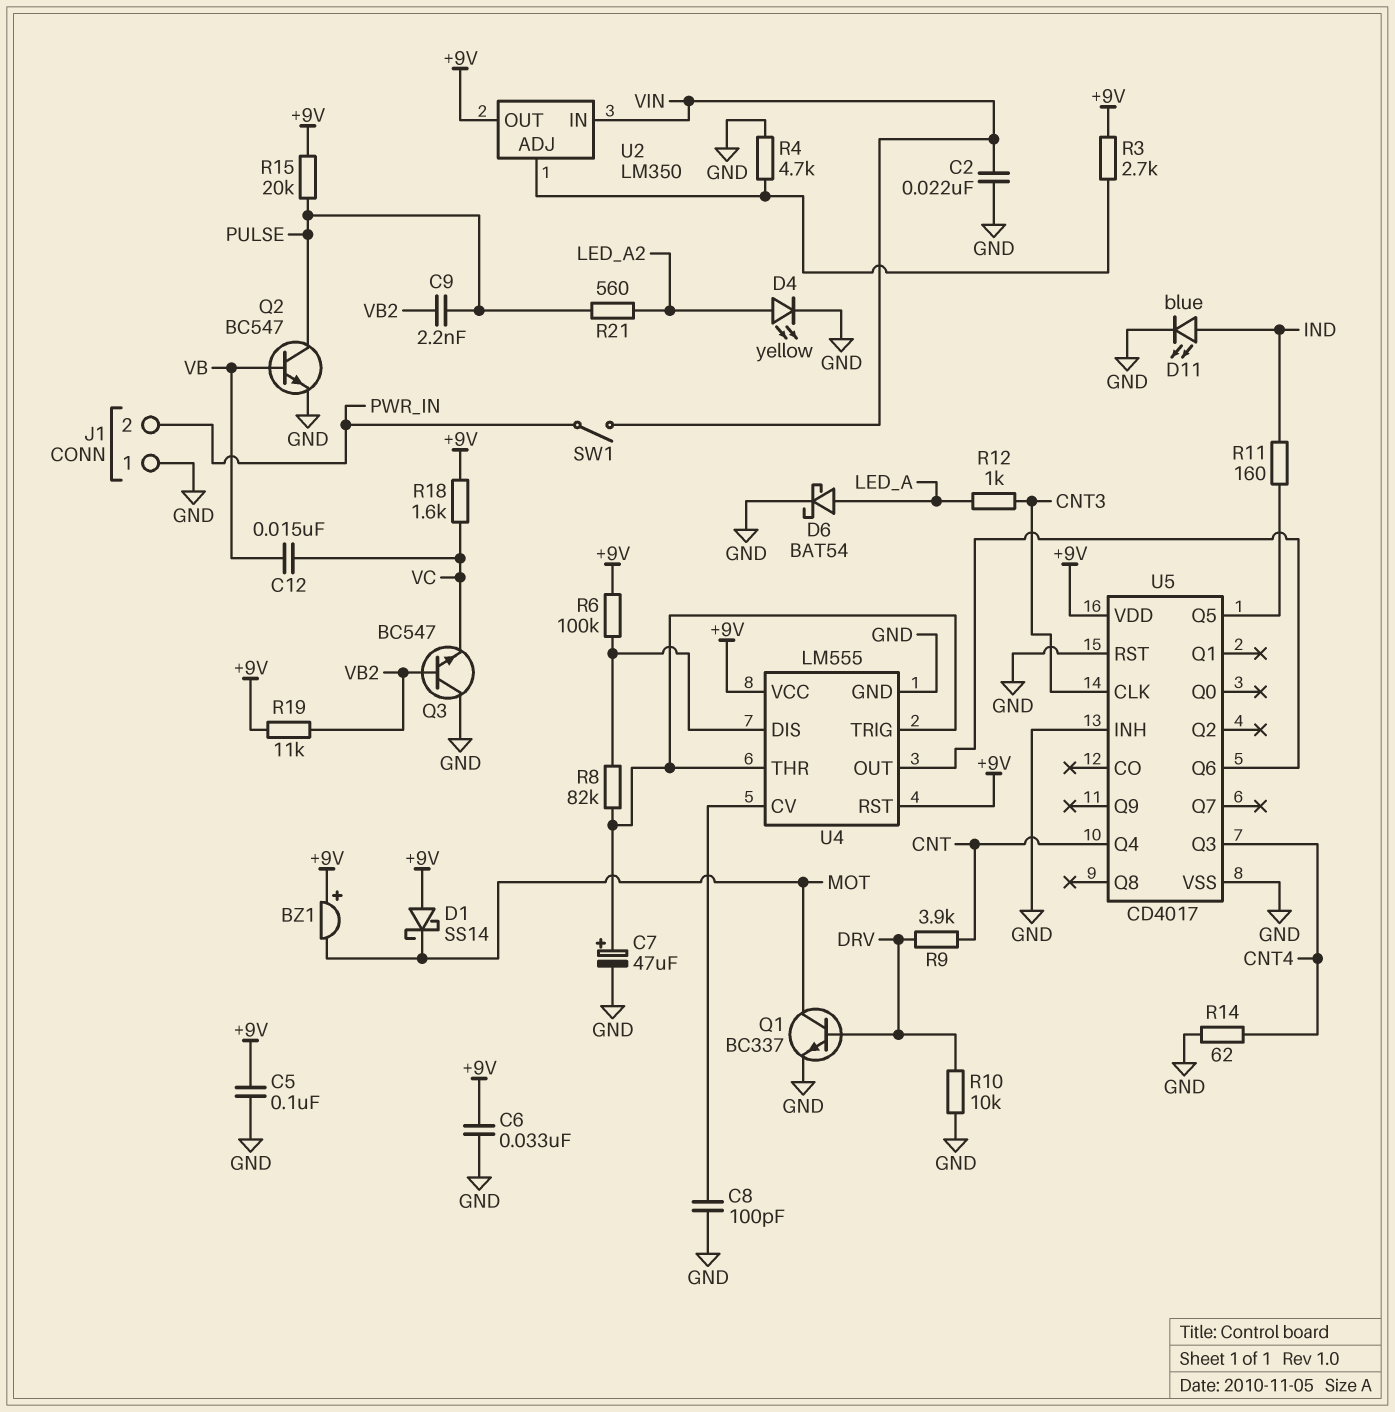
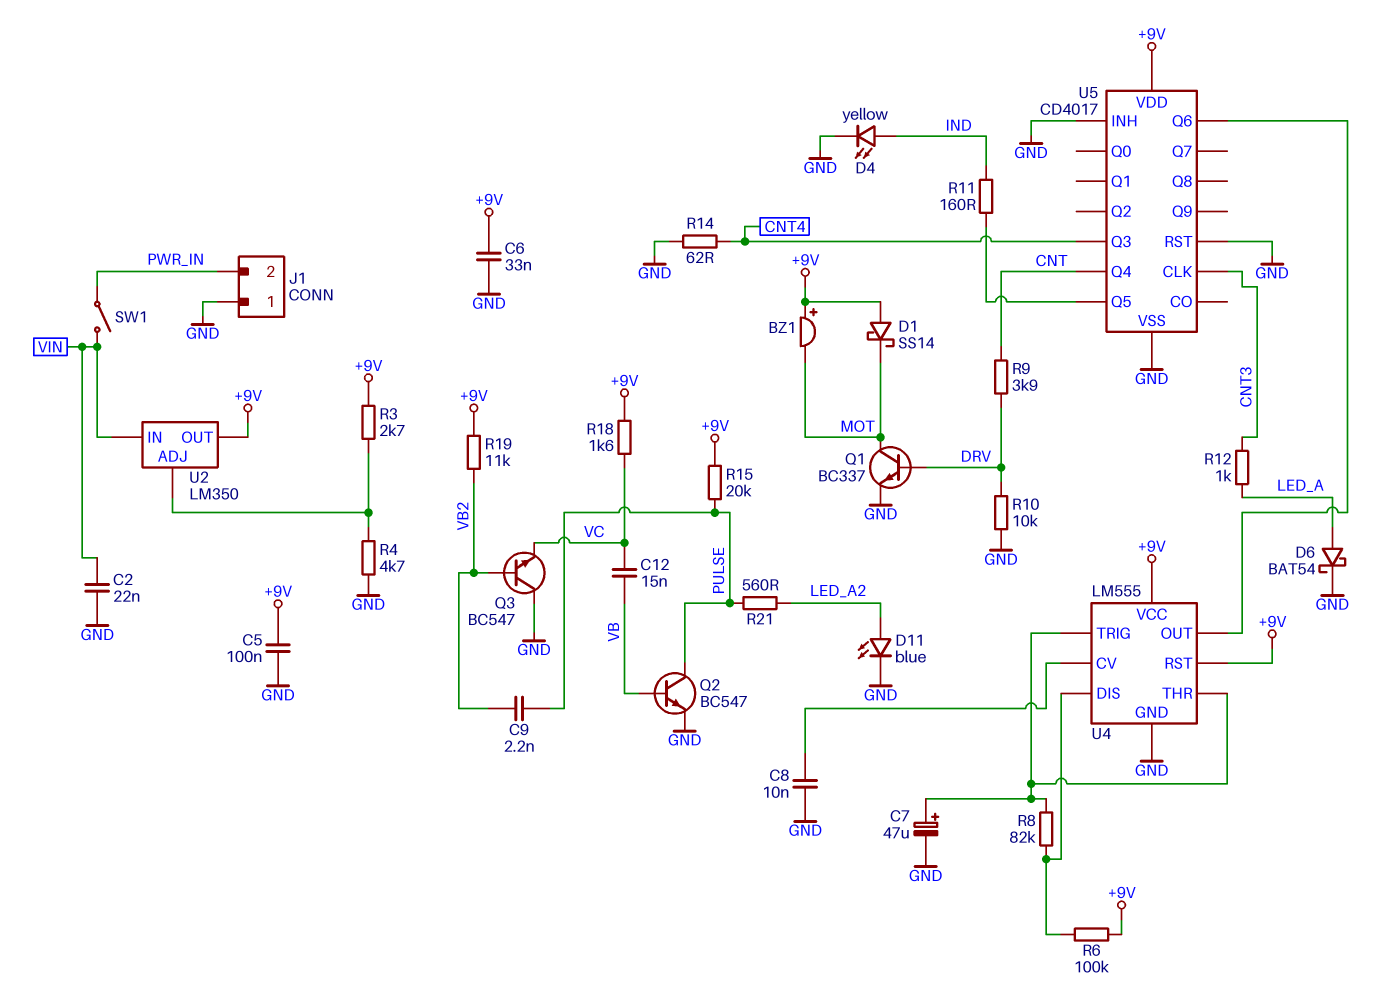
C8: 100pF (GND, U4/CV) -> 10nF (GND, U4/CV)
D4: LED yellow (A LED_A2, K GND) -> LED yellow (A IND, K GND)
D11: LED blue (A IND, K GND) -> LED blue (A LED_A2, K GND)

